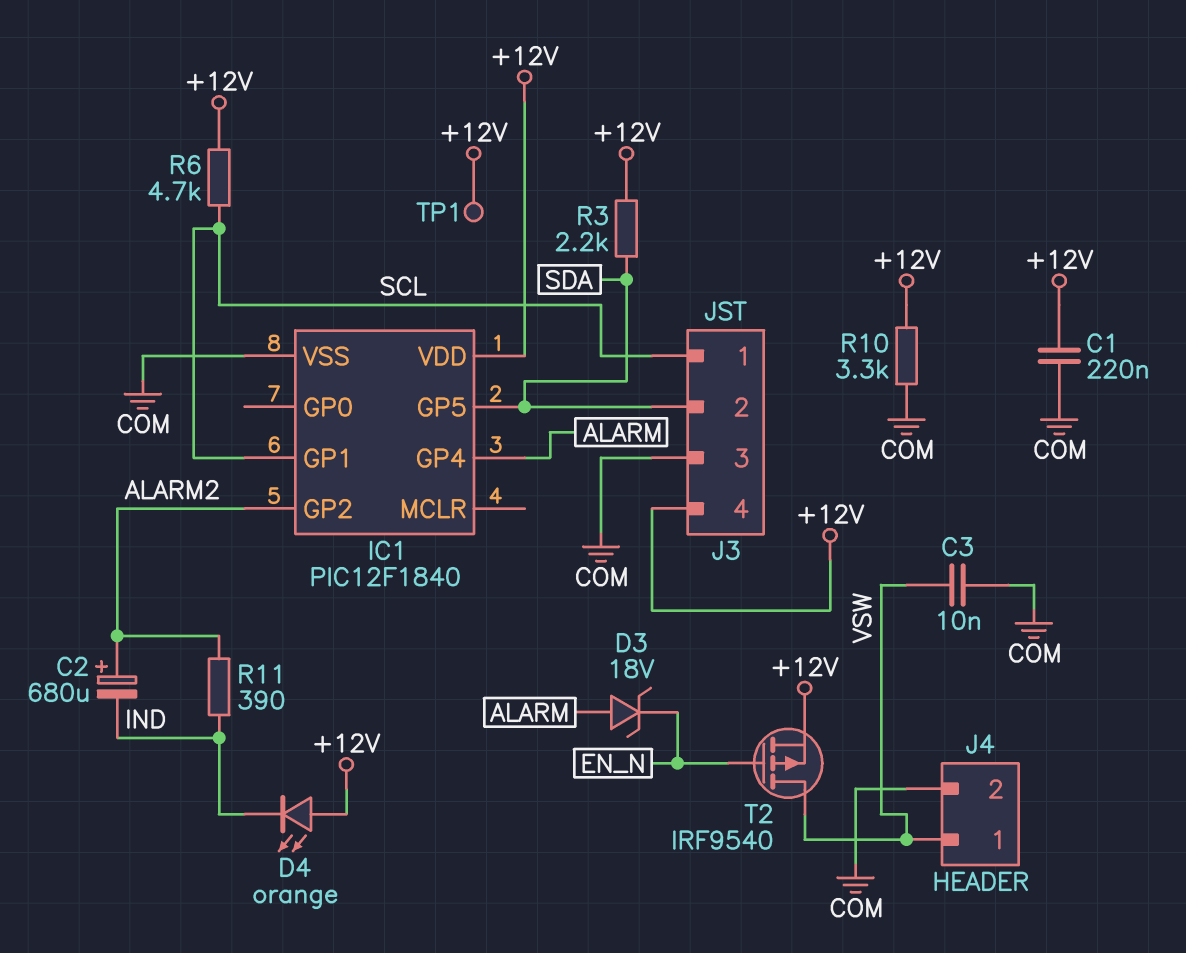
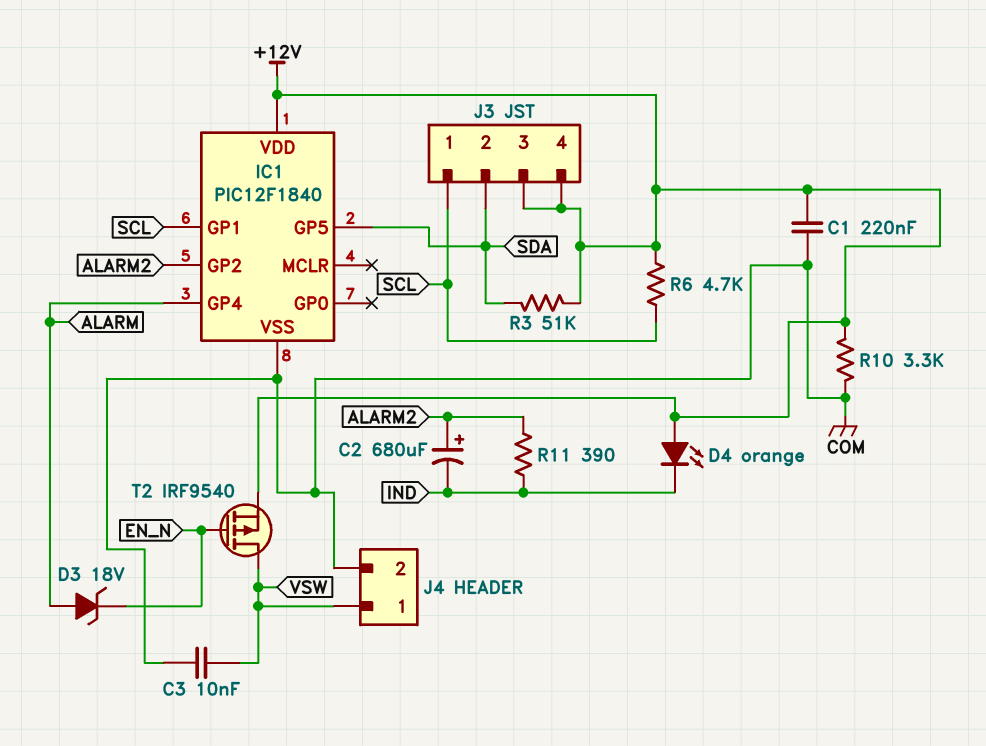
J3 pin 3: COM -> +12V
R3: 2.2k (+12V, SDA) -> 51k (+12V, SDA)
TP1: test point (+12V) -> none

